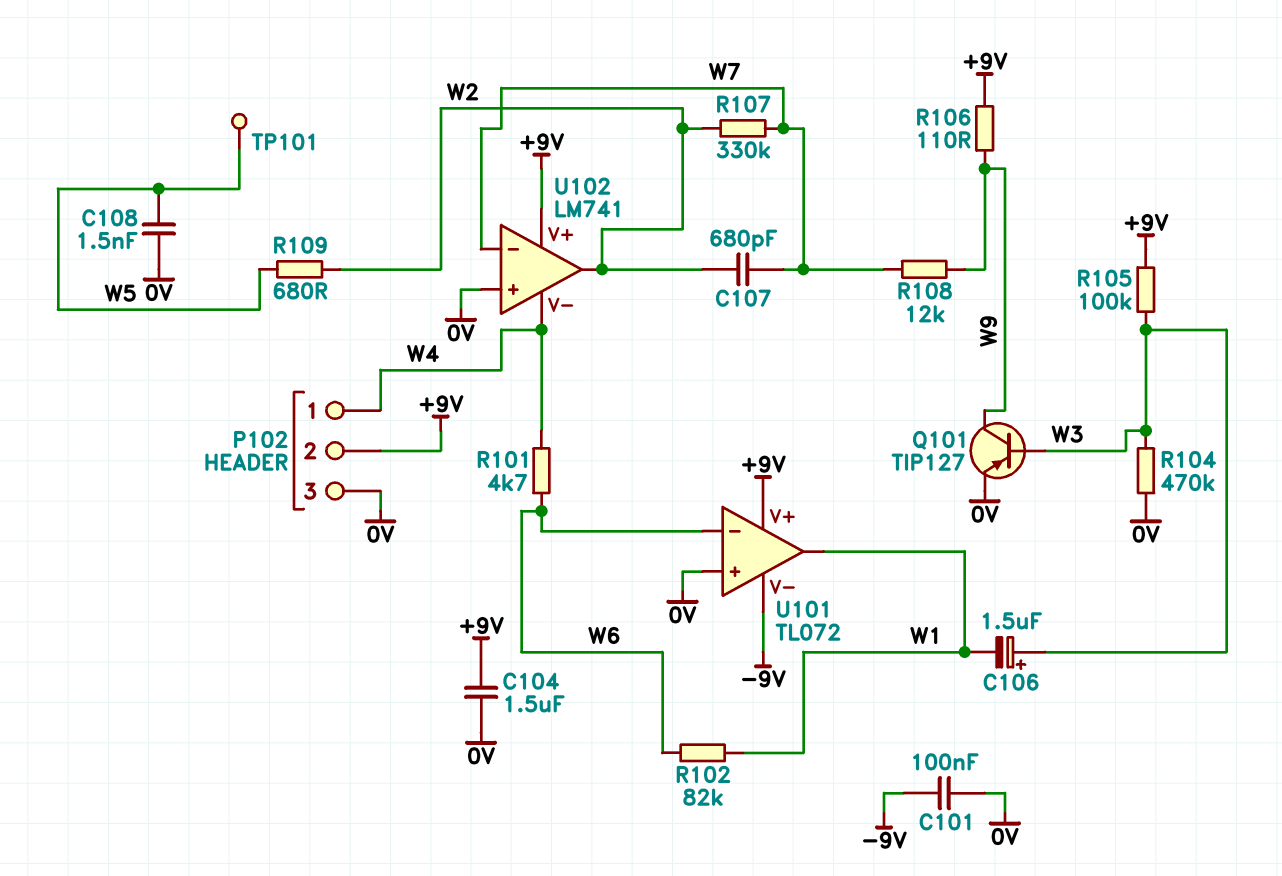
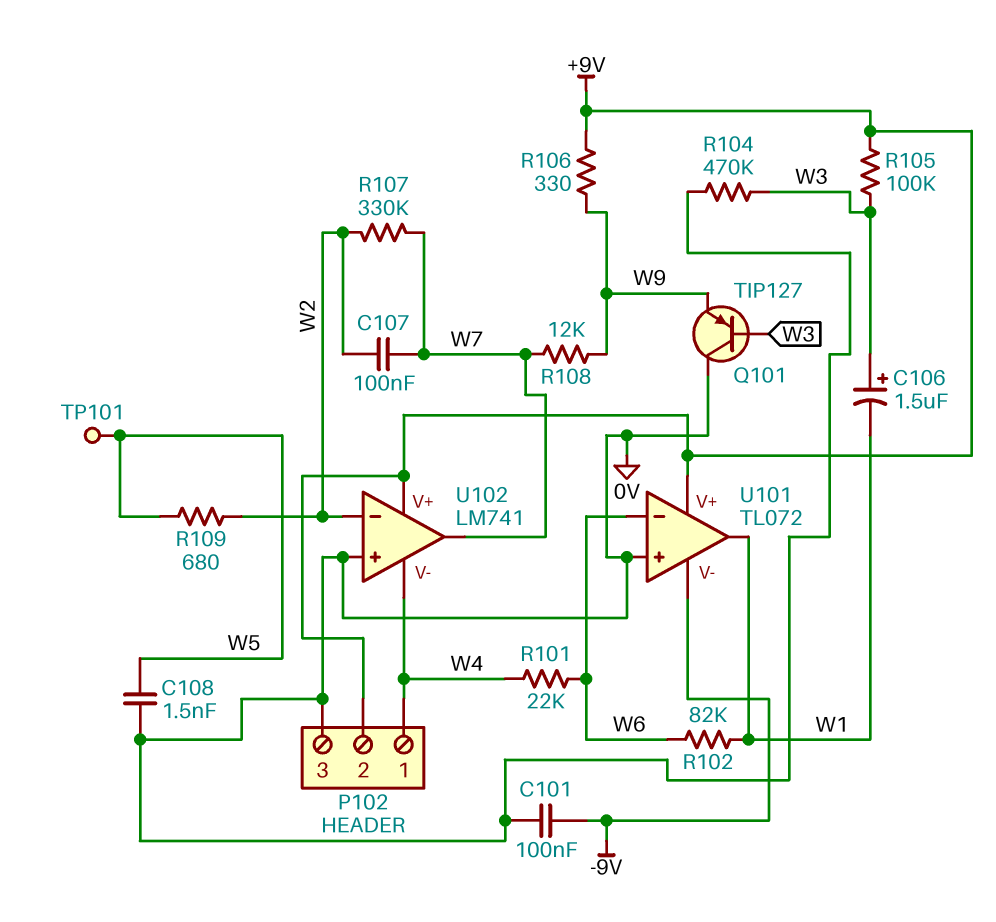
C104: 1.5uF (+9V, 0V) -> none
C107: 680pF (W2, W7) -> 100nF (W2, W7)
Q101: PNP TIP127 (B W3, C W9, E 0V) -> PNP TIP127 (B W3, C 0V, E W9)
R101: 4.7k (W4, W6) -> 22k (W4, W6)
R106: 110 (+9V, W9) -> 330 (+9V, W9)
U102 pin in-: W7 -> W2
U102 pin out: W2 -> W7

